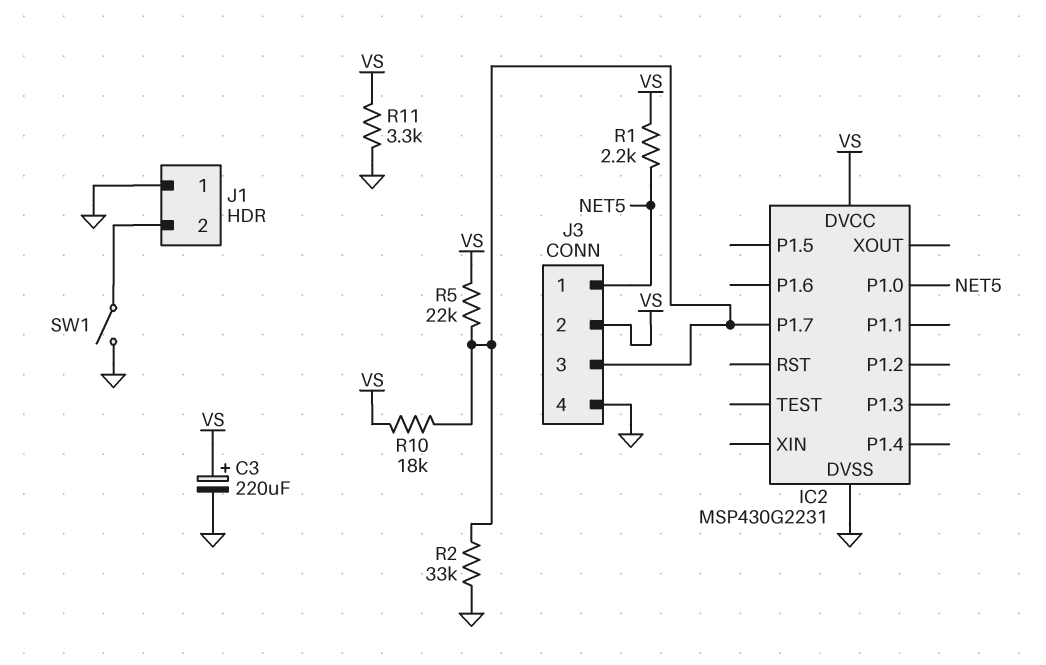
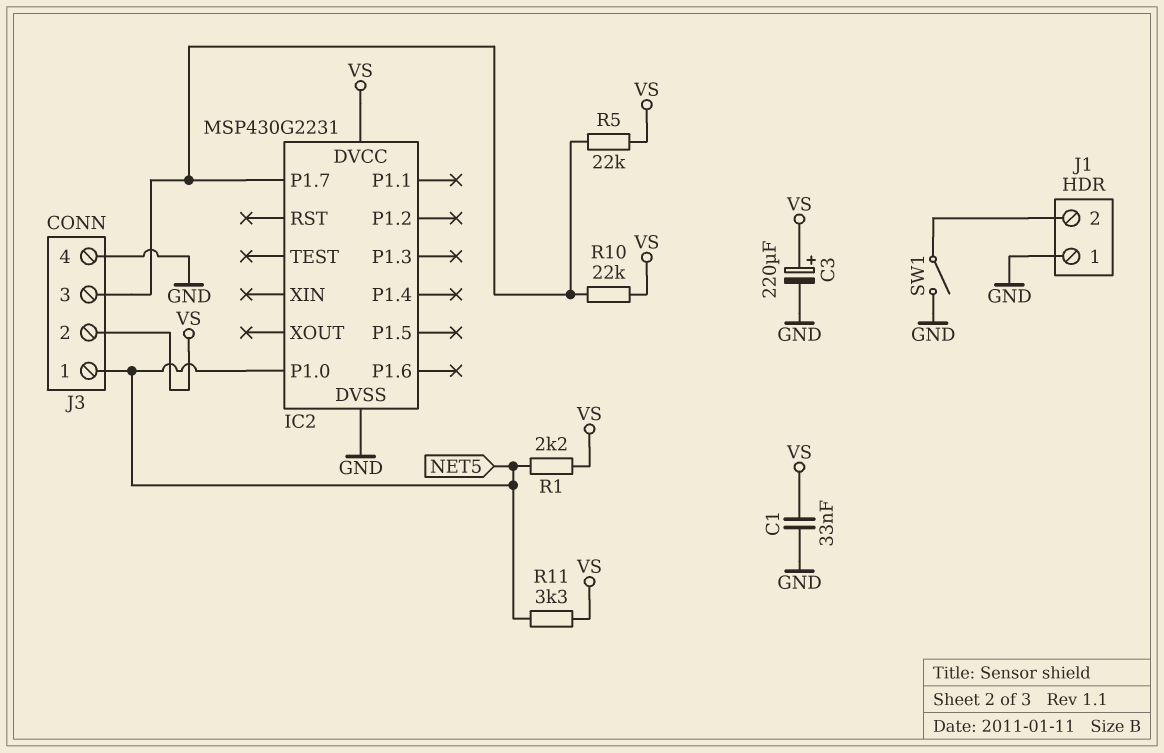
C1: none -> 33nF (GND, VS)
R2: 33k (GND, IC2/P1.7) -> none
R10: 18k (IC2/P1.7, VS) -> 22k (IC2/P1.7, VS)
R11: 3.3k (GND, VS) -> 3.3k (NET5, VS)

